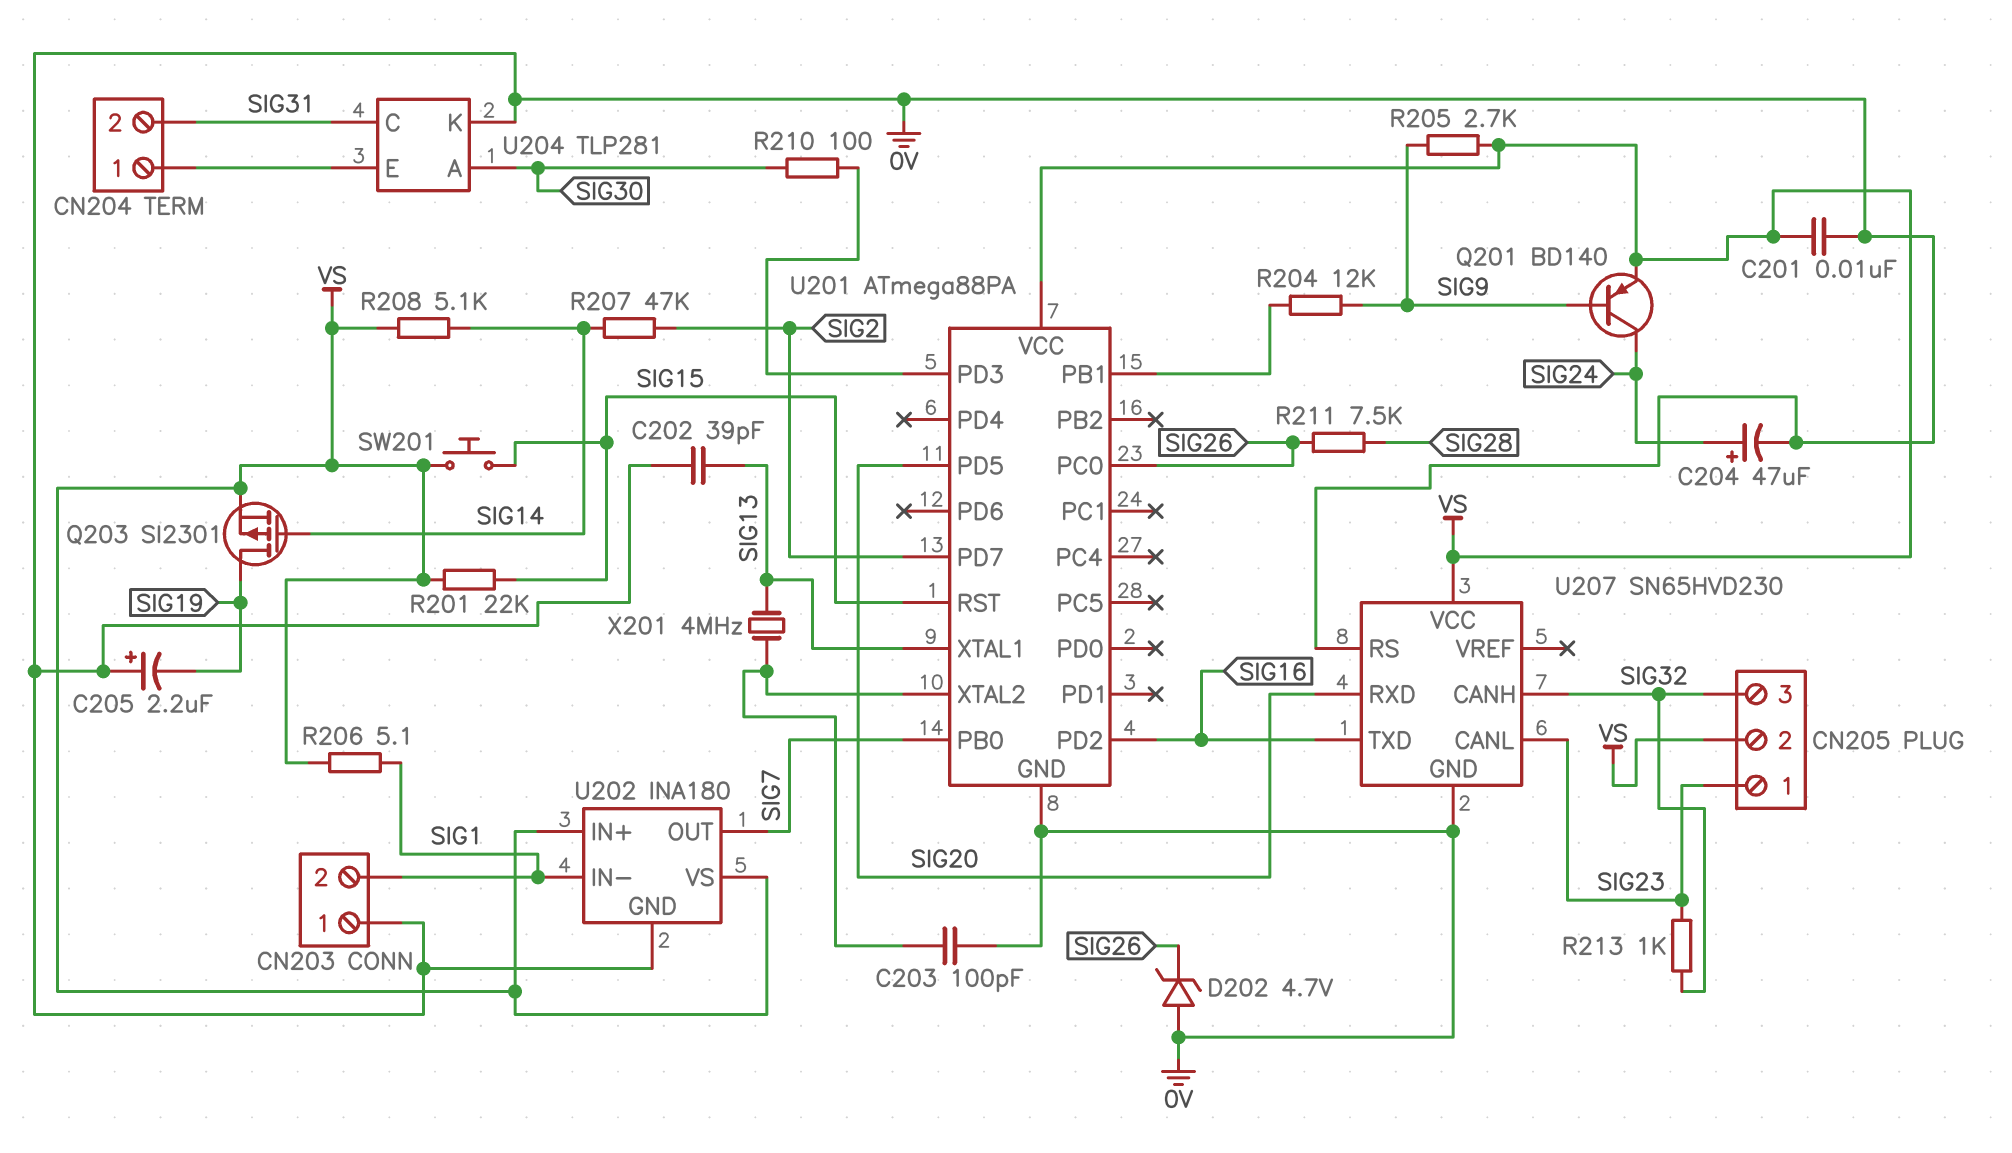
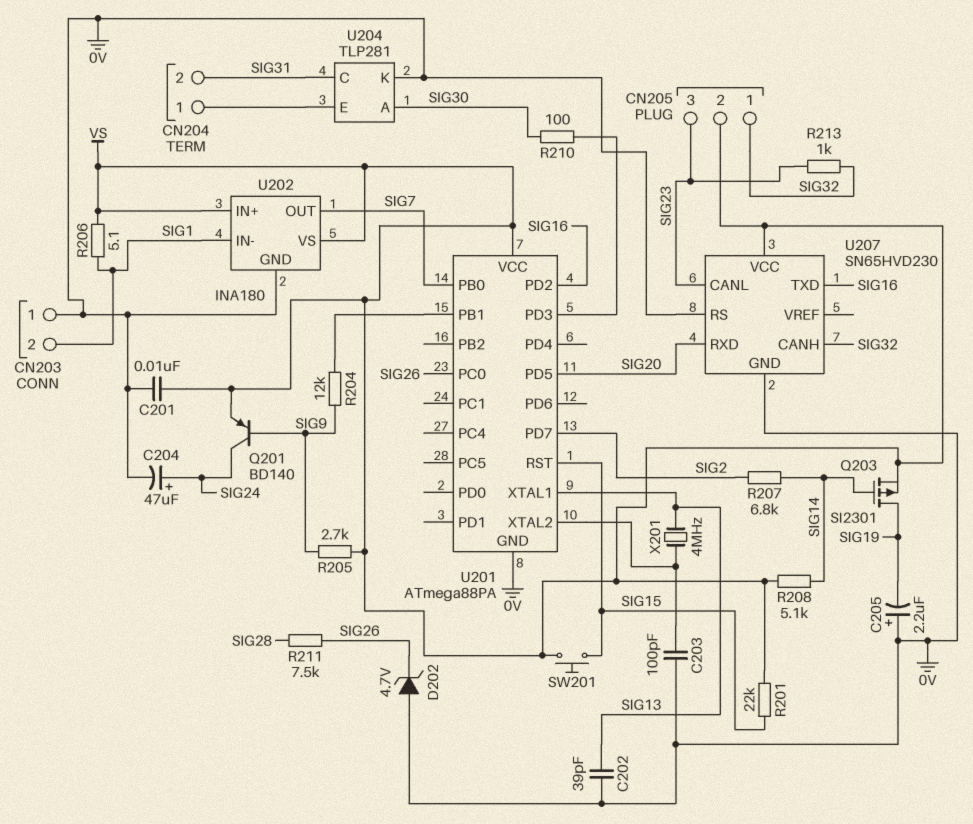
CN205 pin 1: SIG23 -> SIG32
CN205 pin 3: SIG32 -> SIG23
R207: 47k (SIG2, SIG14) -> 6.8k (SIG2, SIG14)

